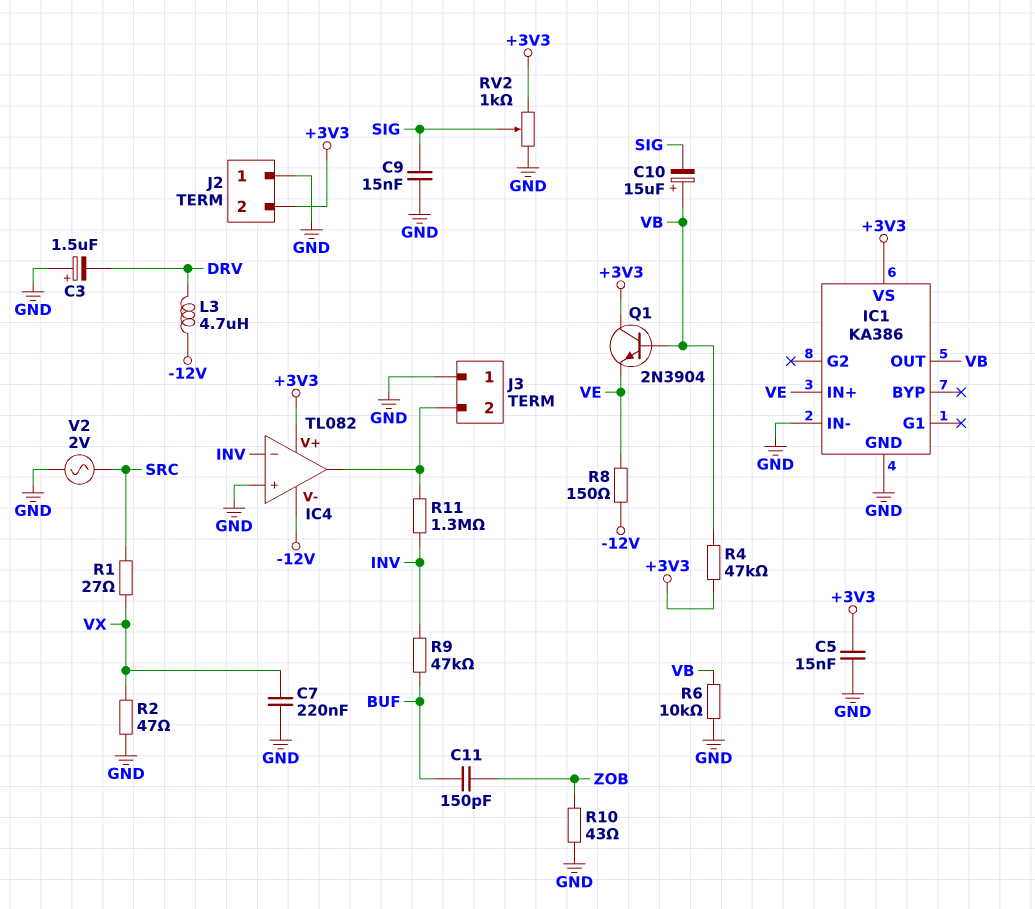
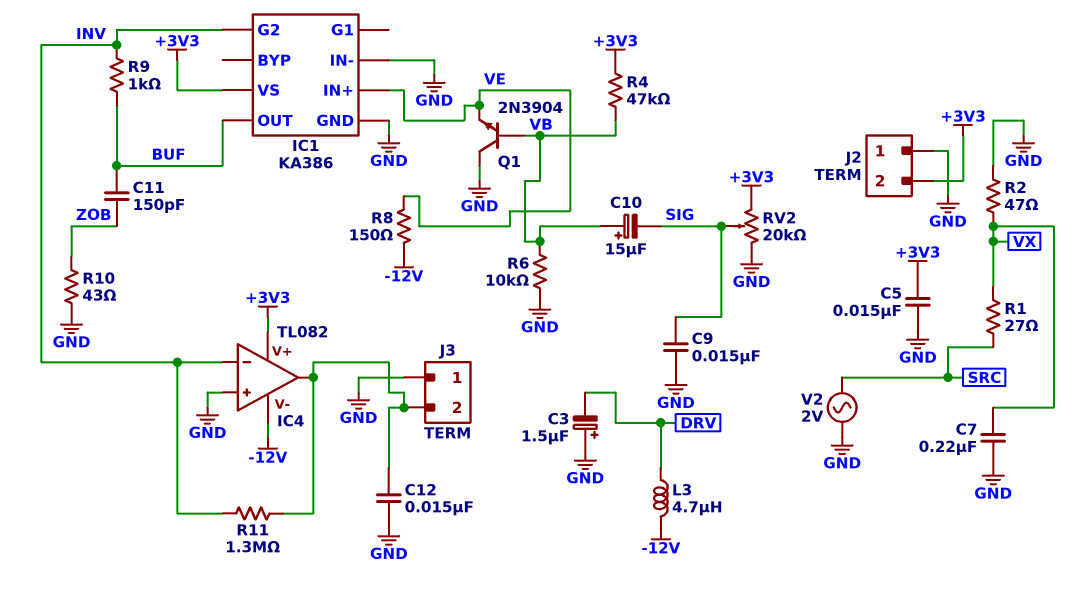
C12: none -> 15nF (GND, IC4/out)
IC1 pin G2: none -> INV
IC1 pin OUT: VB -> BUF
Q1: NPN 2N3904 (B VB, C +3V3, E VE) -> NPN 2N3904 (B VB, C GND, E VE)
R9: 47k (BUF, INV) -> 1k (BUF, INV)
RV2: 1k (+3V3, GND, wiper SIG) -> 20k (+3V3, GND, wiper SIG)

